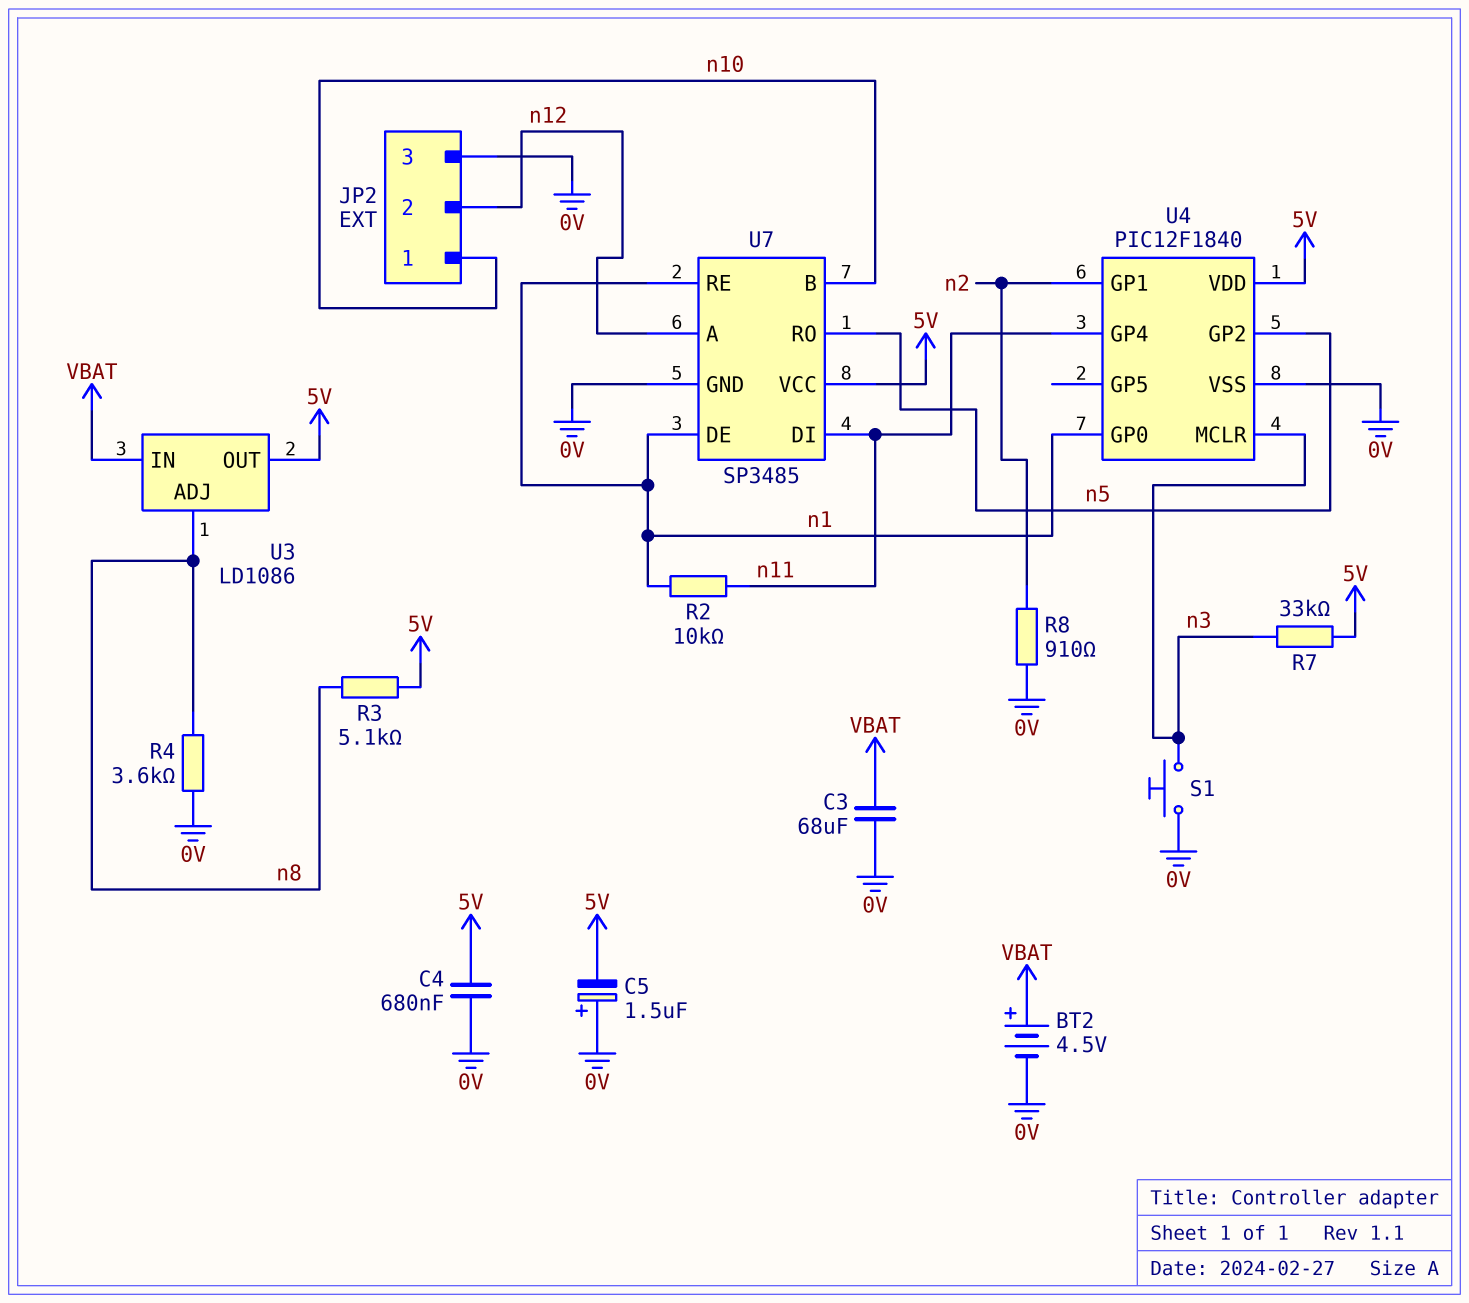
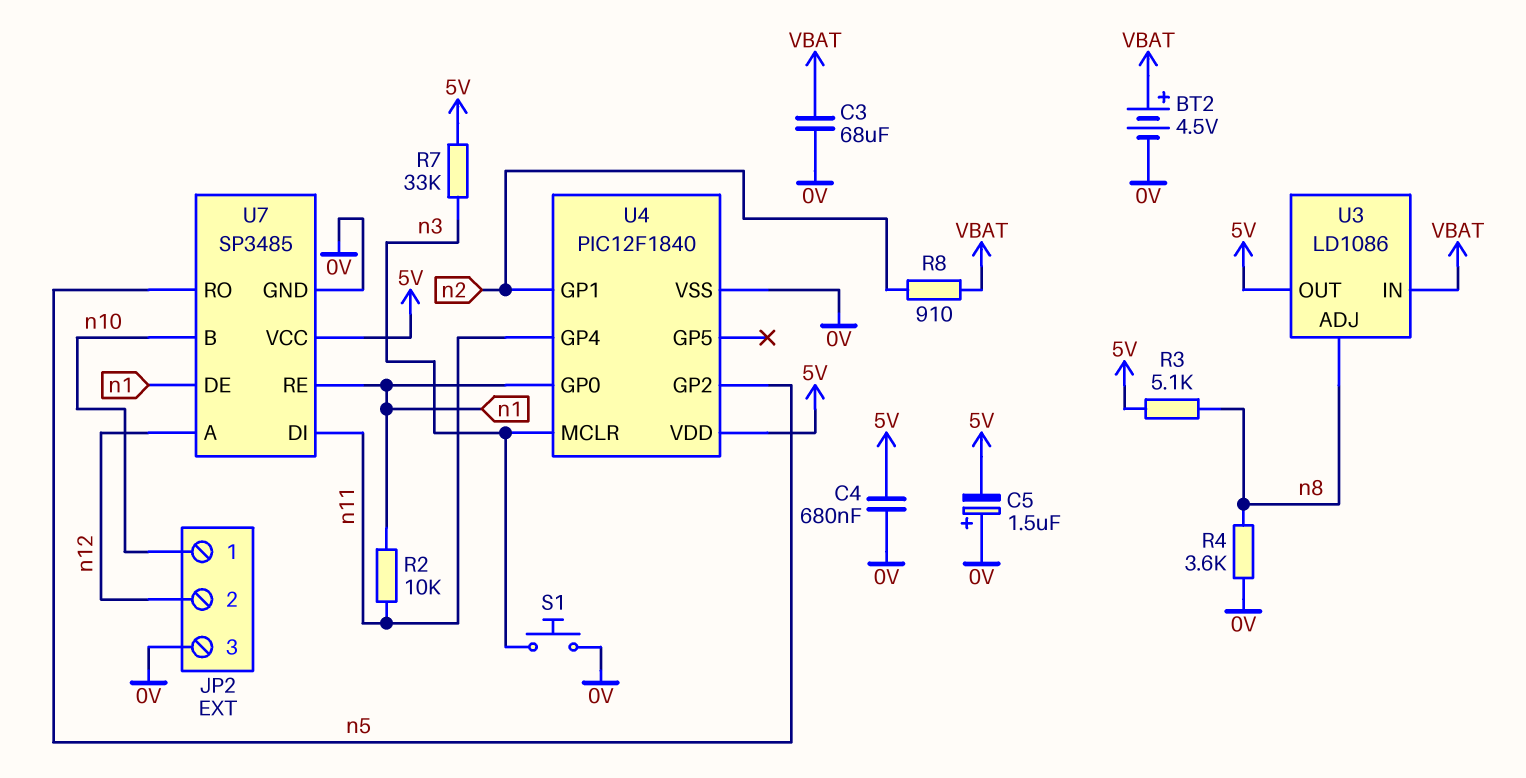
R8: 910 (0V, n2) -> 910 (VBAT, n2)

